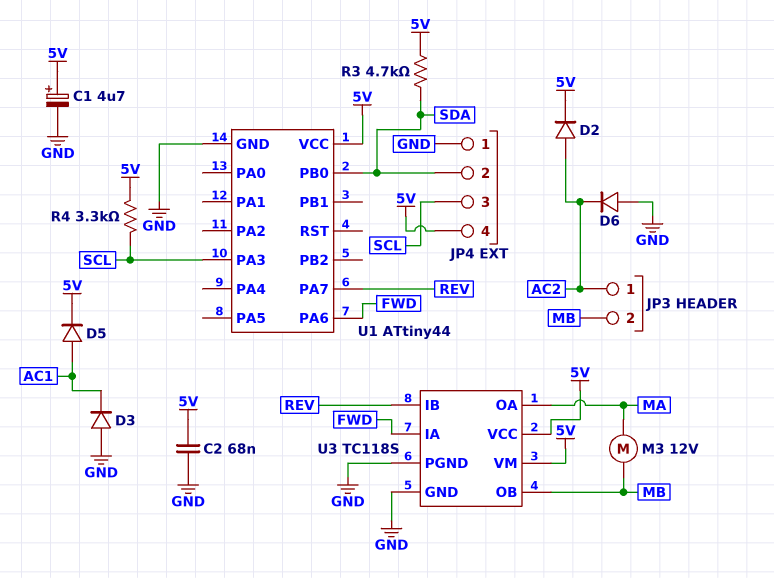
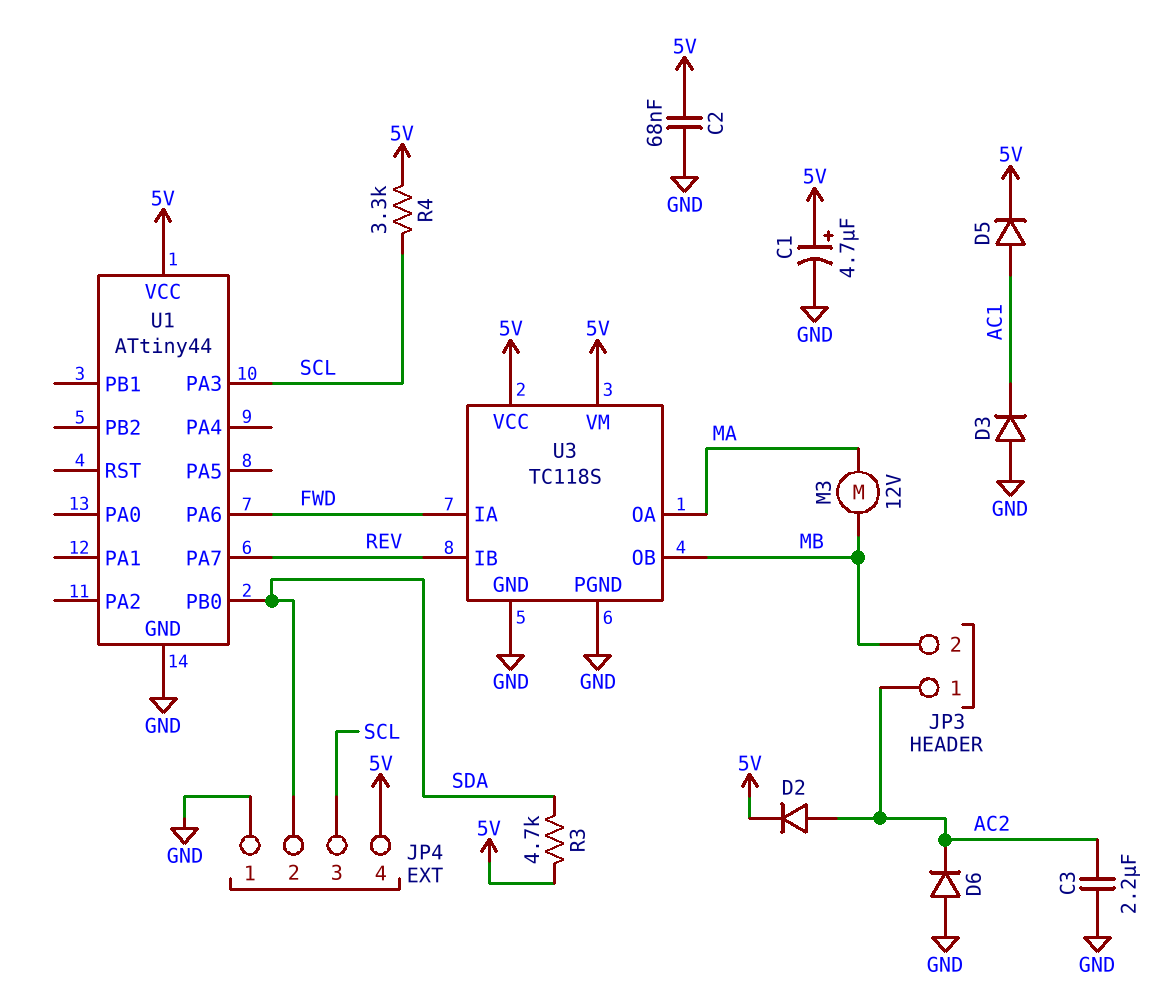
C3: none -> 2.2uF (AC2, GND)

